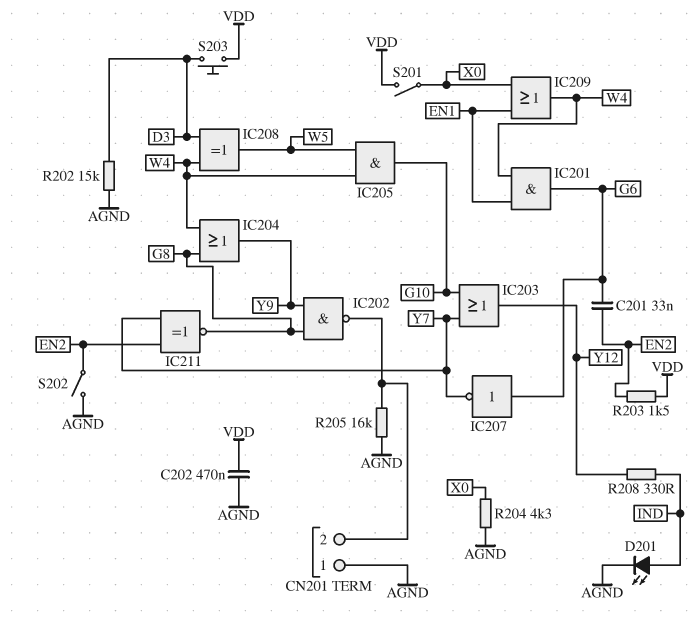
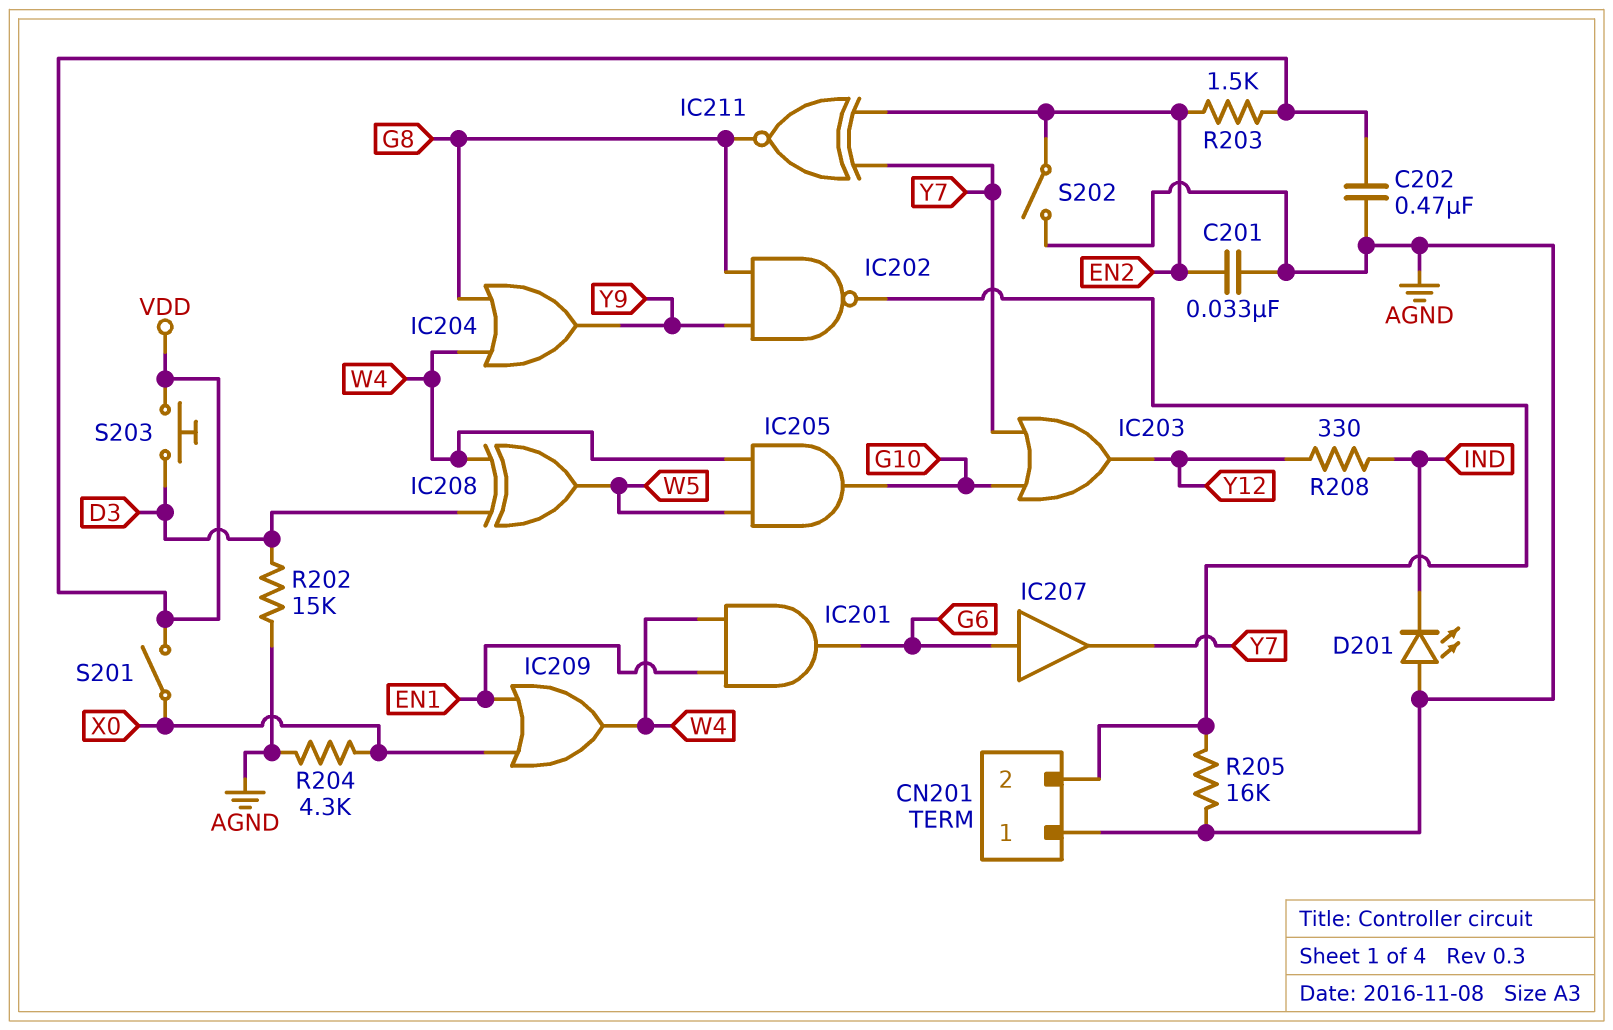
C201: 33nF (EN2, G6) -> 33nF (AGND, EN2)
D201: LED (A IND, K AGND) -> LED (A AGND, K IND)
IC207: NOT (in G6, out Y7) -> buffer (in G6, out Y7)

